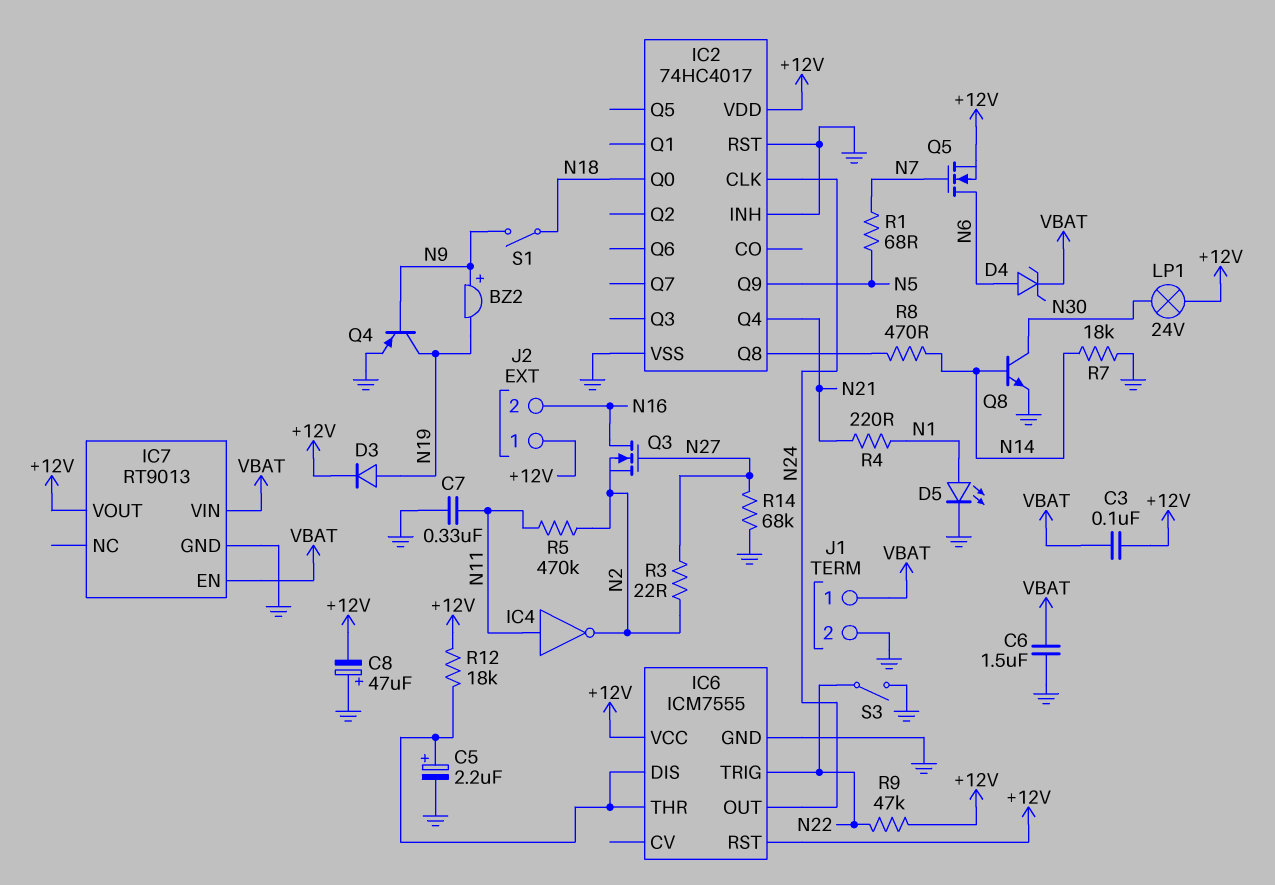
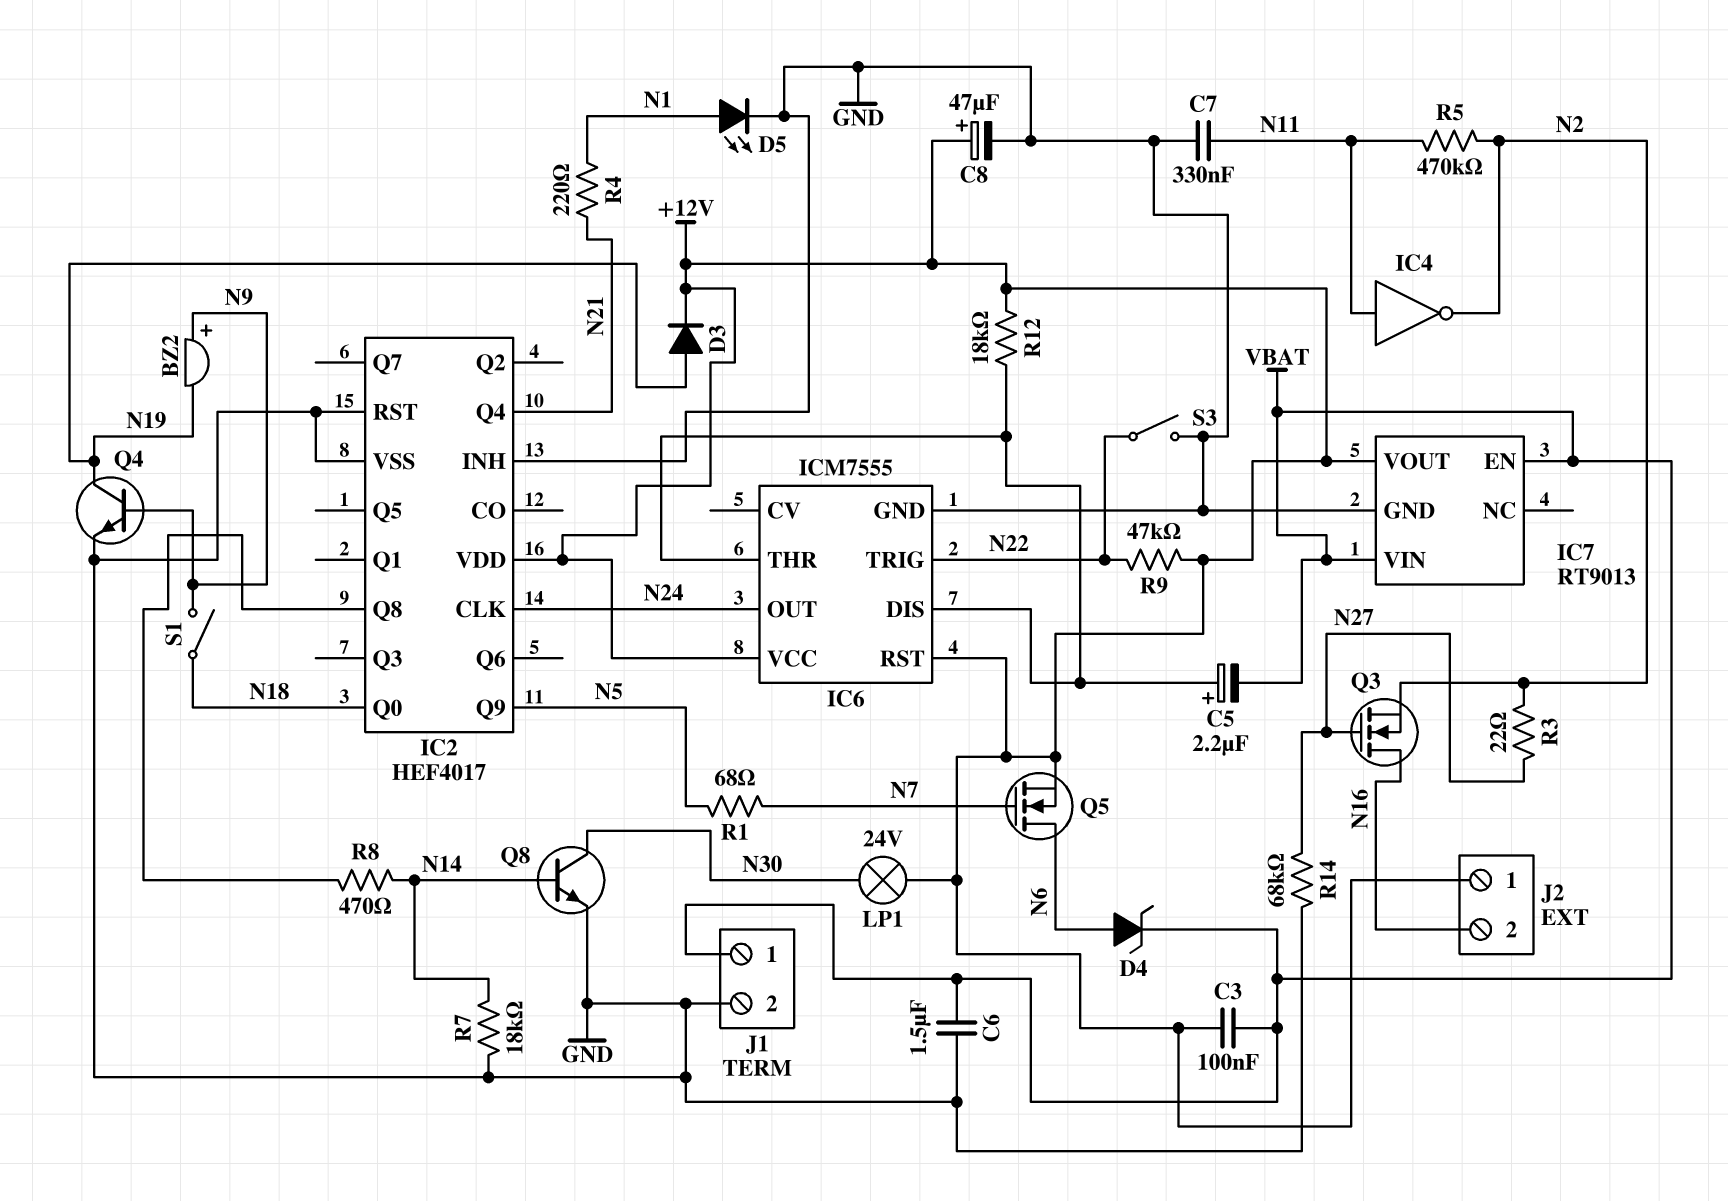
C5: 2.2uF (plus IC6/DIS, minus GND) -> 2.2uF (plus IC6/DIS, minus VBAT)
C8: 47uF (plus GND, minus +12V) -> 47uF (plus +12V, minus GND)
IC2: 74HC4017 -> HEF4017
Q4: PNP (B N9, C N19, E GND) -> NPN (B N9, C N19, E GND)

